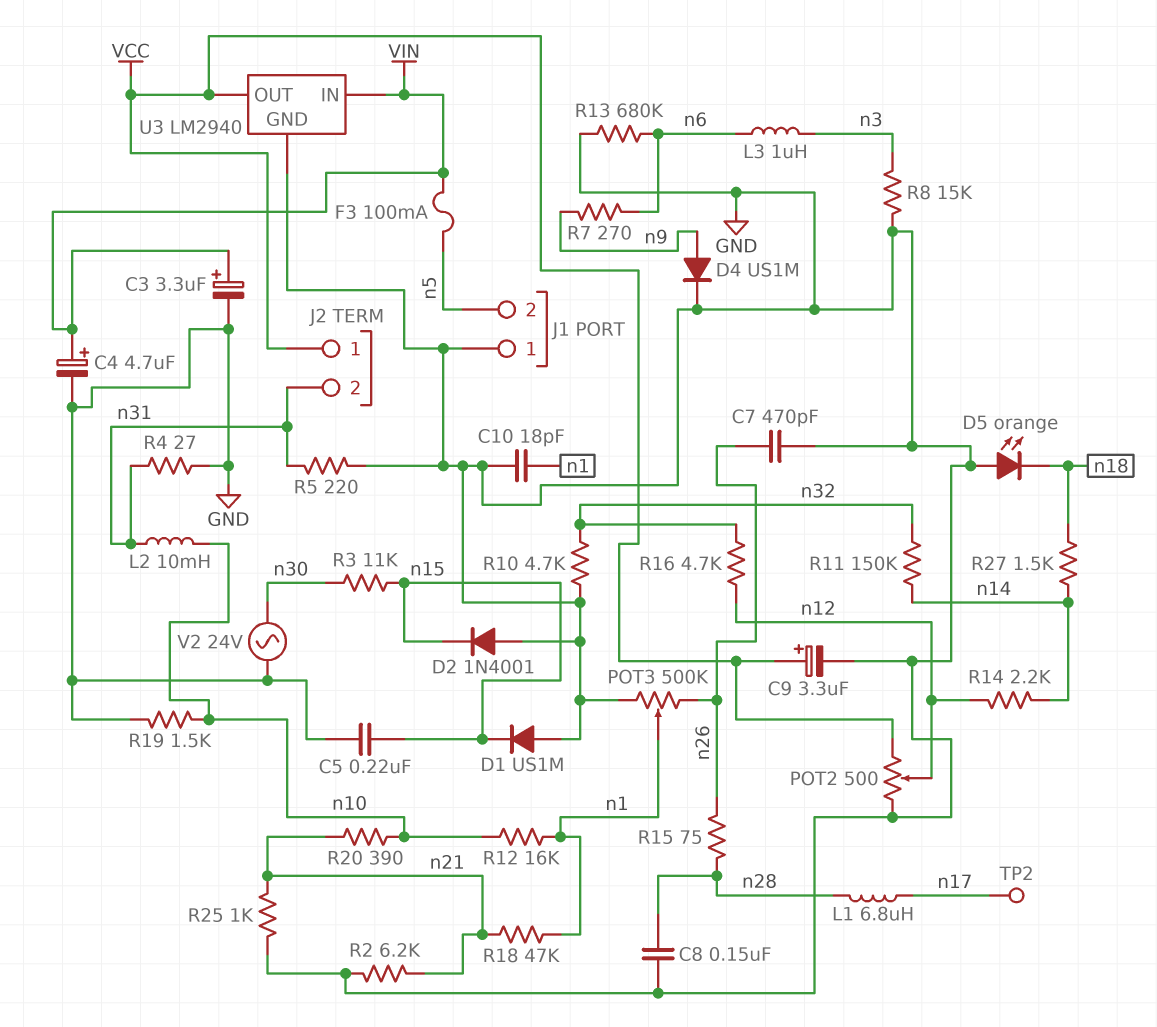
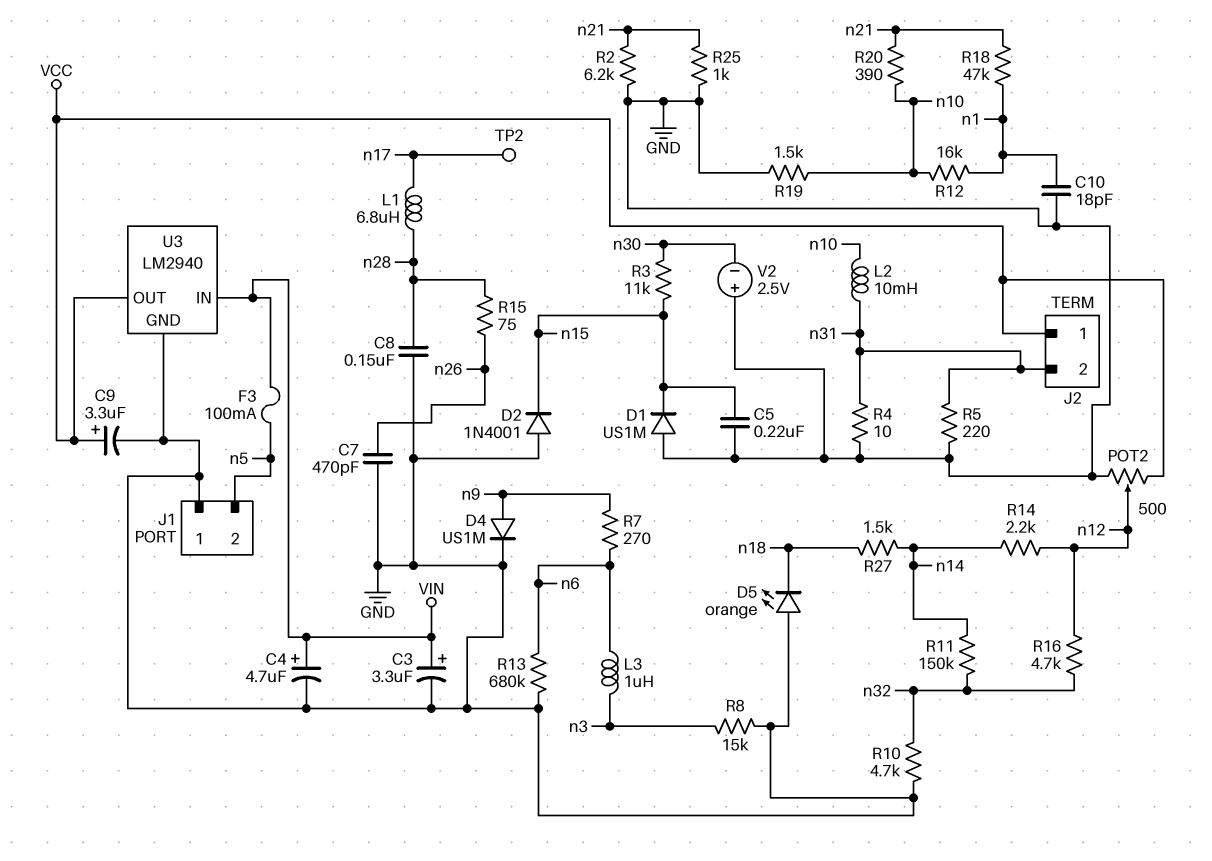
POT3: 500k (GND, n26, wiper n1) -> none
R4: 27 (GND, n31) -> 10 (GND, n31)
V2: AC 24V (GND, n30) -> 2.5V (plus GND, minus n30)

